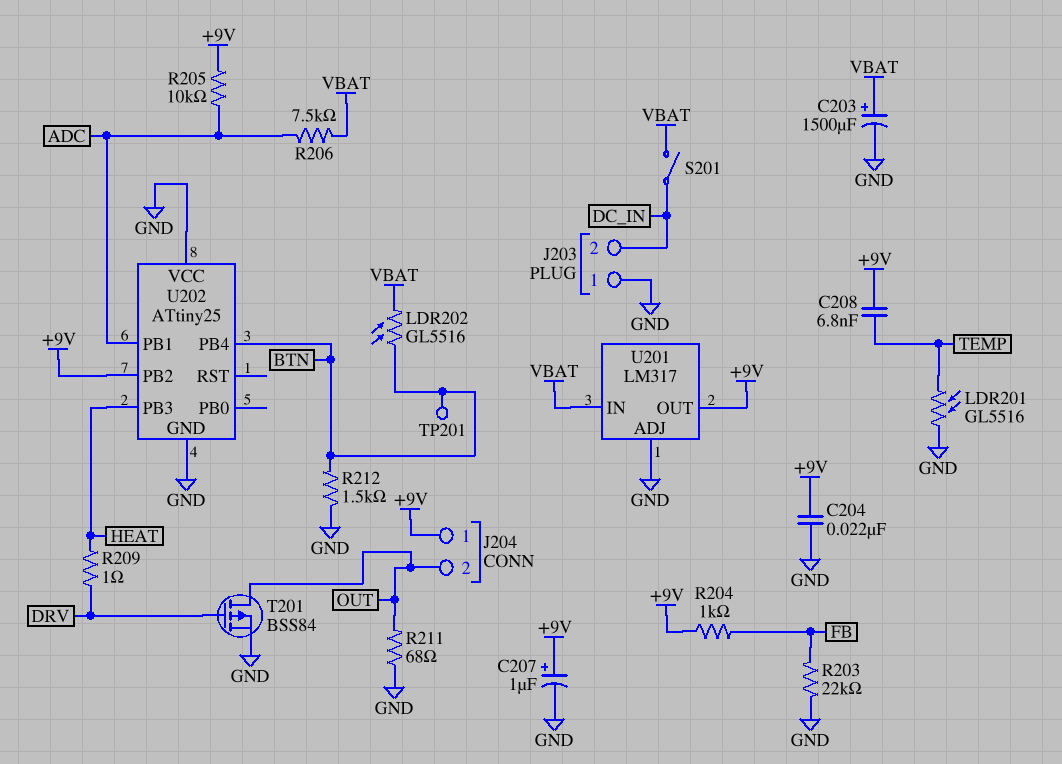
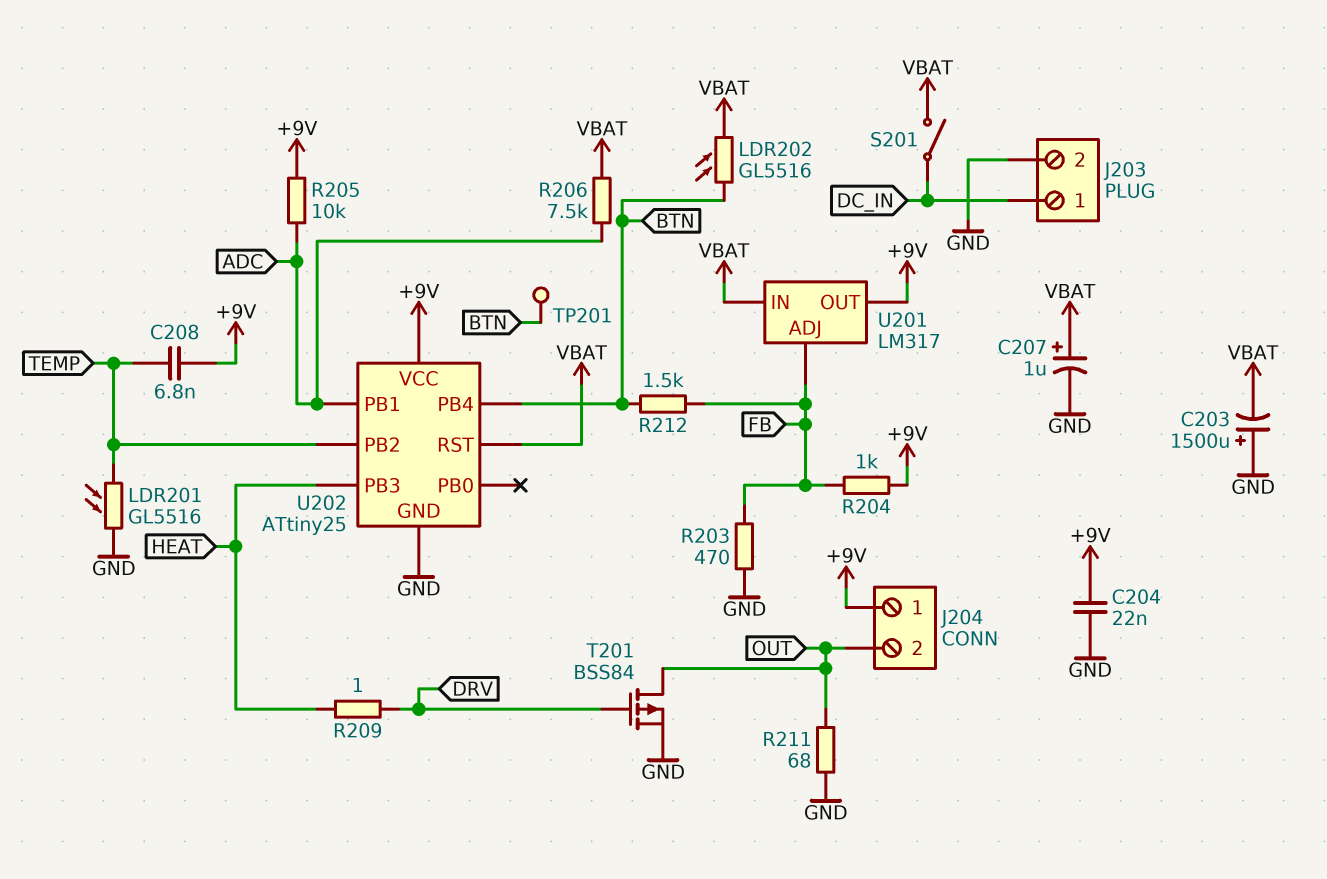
C203: 1500uF (plus VBAT, minus GND) -> 1500uF (plus GND, minus VBAT)
C207: 1uF (plus +9V, minus GND) -> 1uF (plus VBAT, minus GND)
J203 pin 1: GND -> DC_IN
J203 pin 2: DC_IN -> GND
R203: 22k (FB, GND) -> 470 (FB, GND)
R212: 1.5k (BTN, GND) -> 1.5k (BTN, FB)
U201 pin ADJ: GND -> FB
U202 pin PB2: +9V -> TEMP
U202 pin RST: none -> VBAT
U202 pin VCC: GND -> +9V

